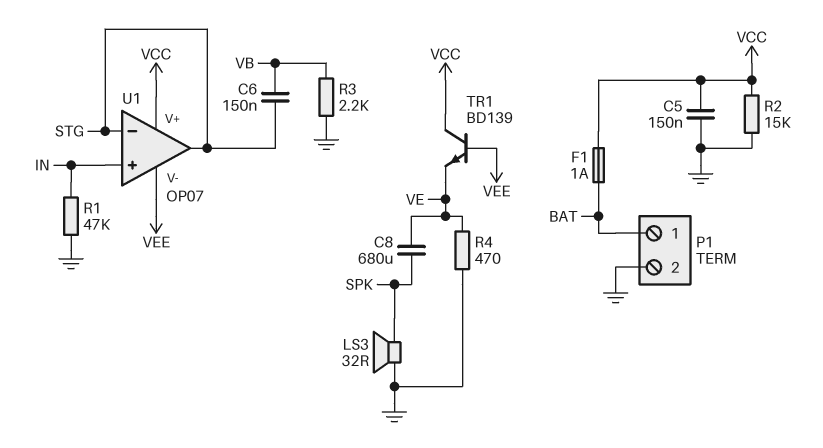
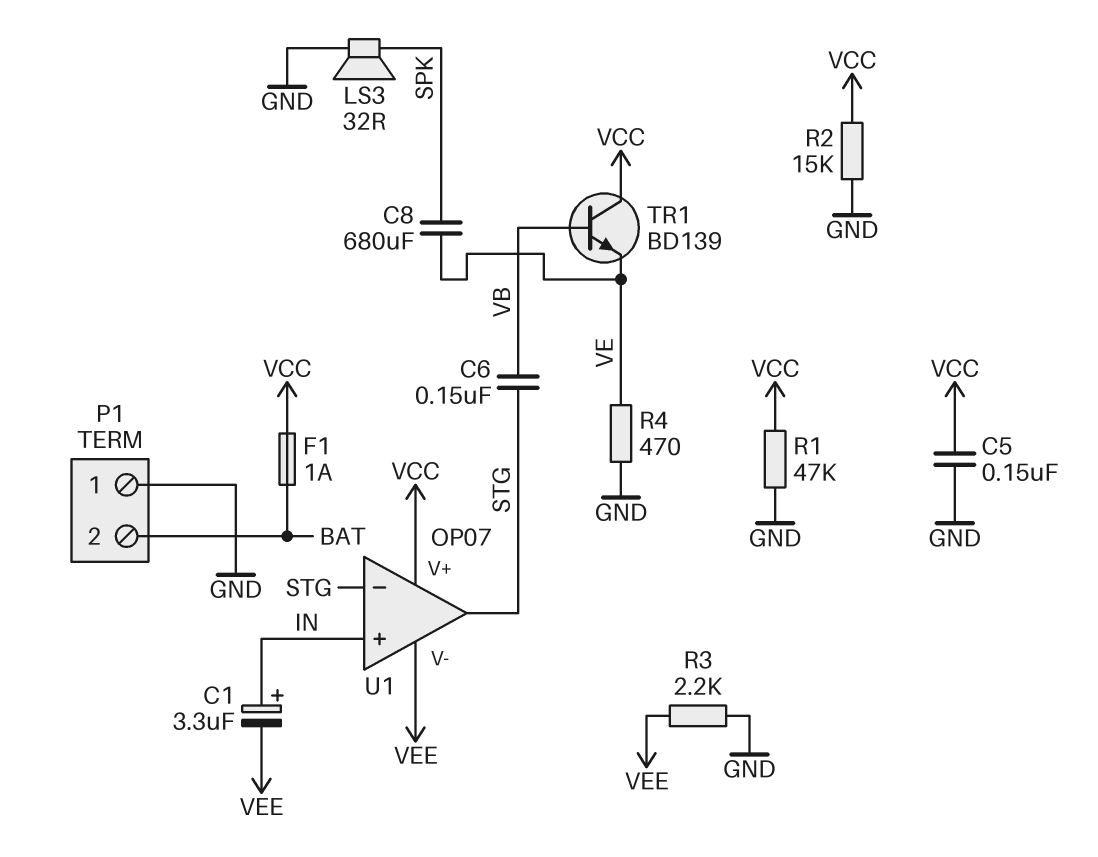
C1: none -> 3.3uF (plus IN, minus VEE)
P1 pin 1: BAT -> GND
P1 pin 2: GND -> BAT
R1: 47k (GND, IN) -> 47k (GND, VCC)
R3: 2.2k (GND, VB) -> 2.2k (GND, VEE)
TR1: NPN BD139 (B VEE, C VCC, E VE) -> NPN BD139 (B VB, C VCC, E VE)

